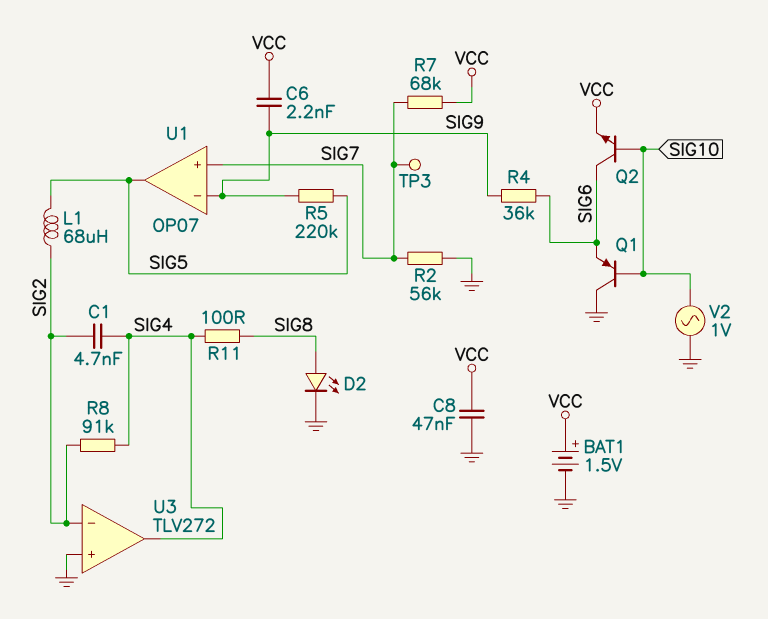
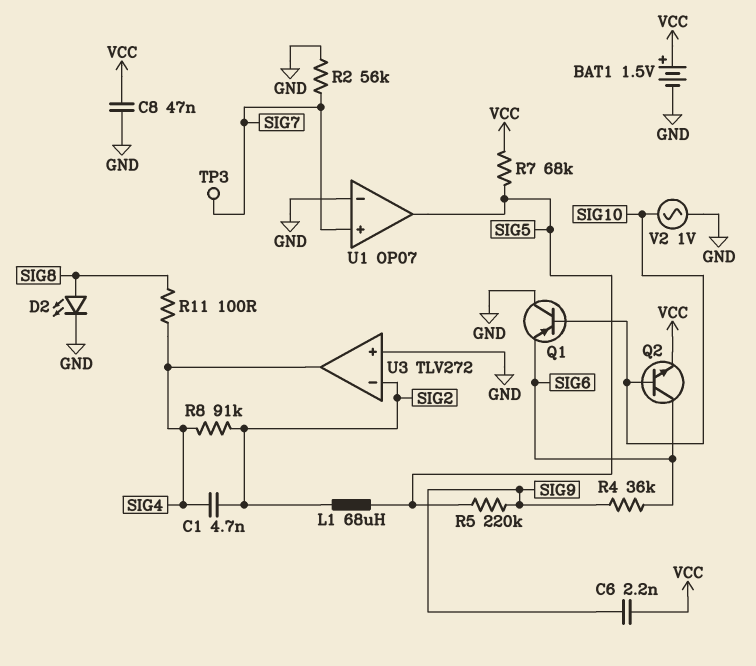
R7: 68k (SIG7, VCC) -> 68k (SIG5, VCC)
U1 pin in-: SIG9 -> GND

